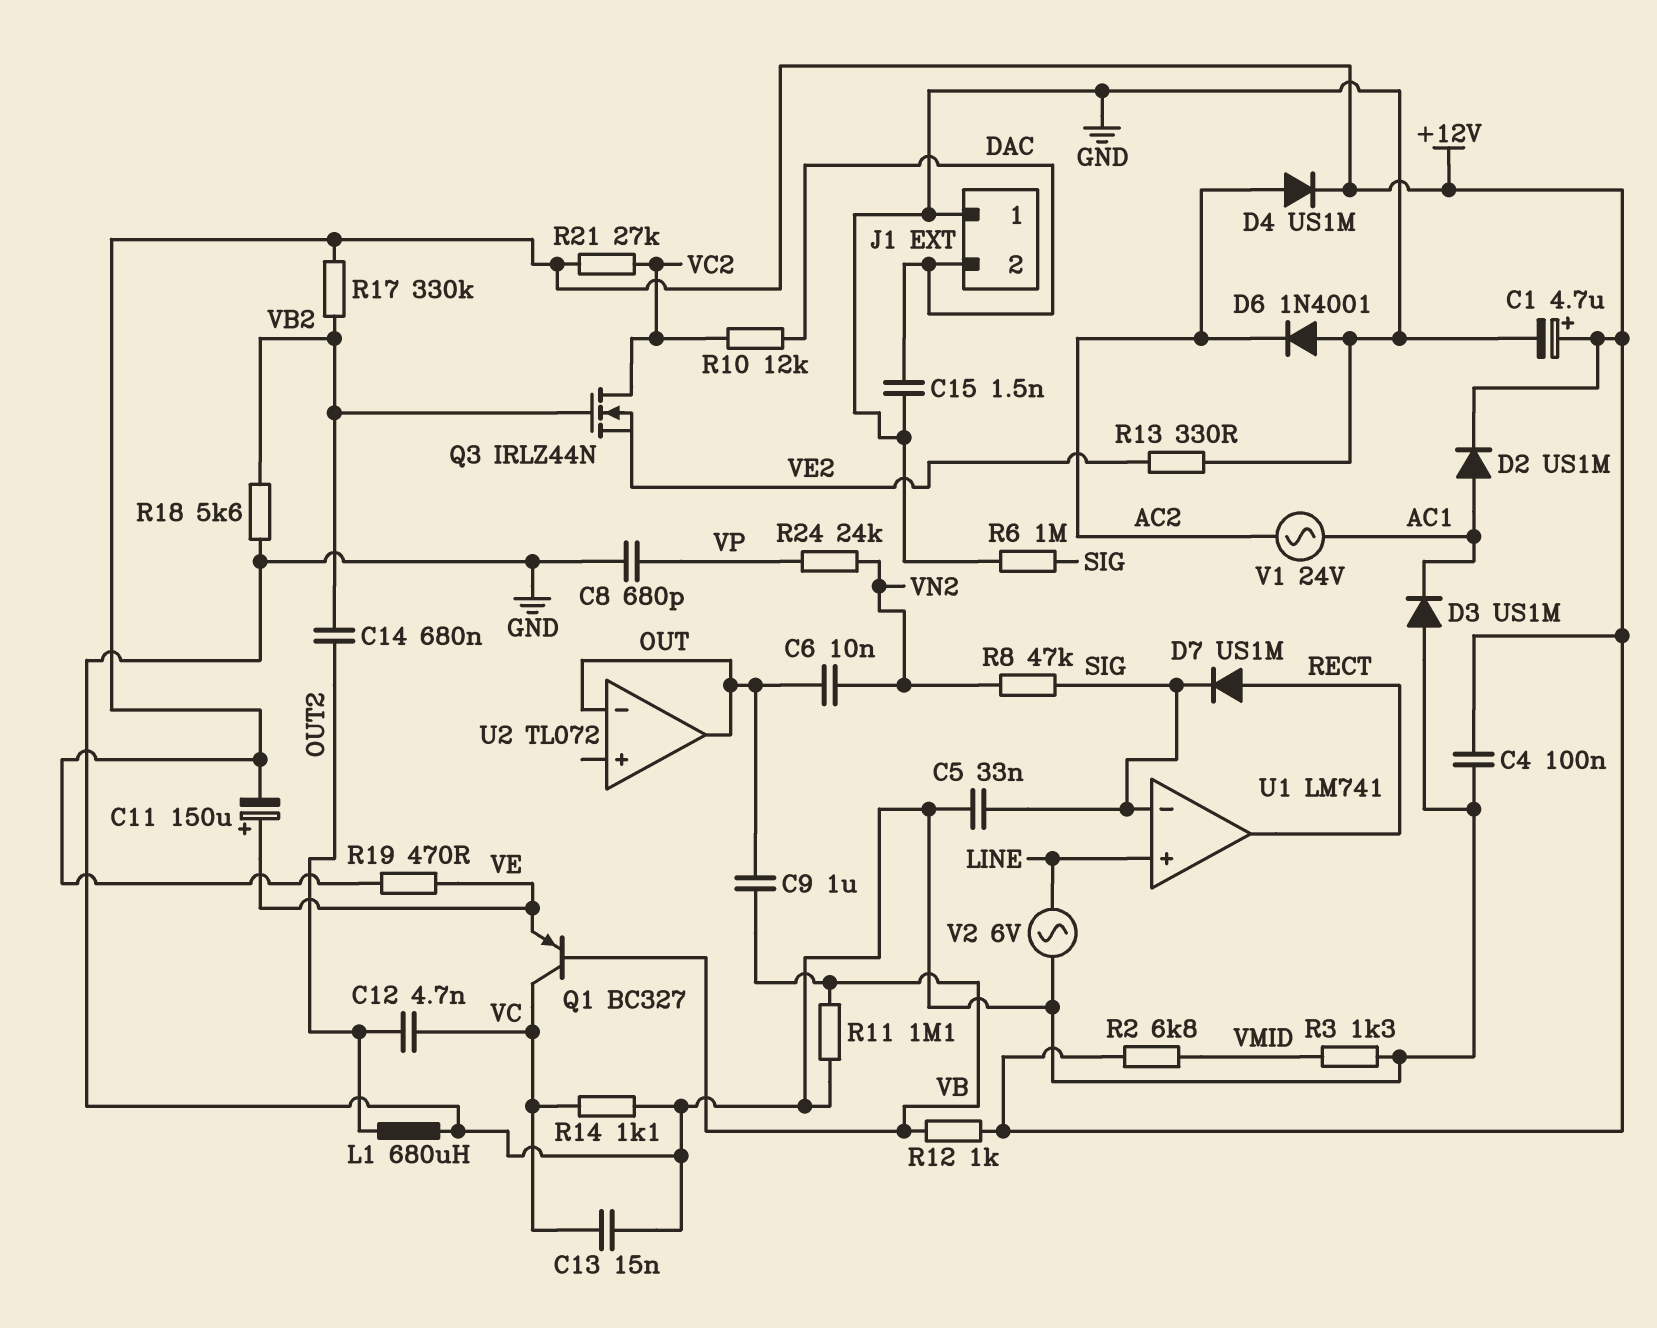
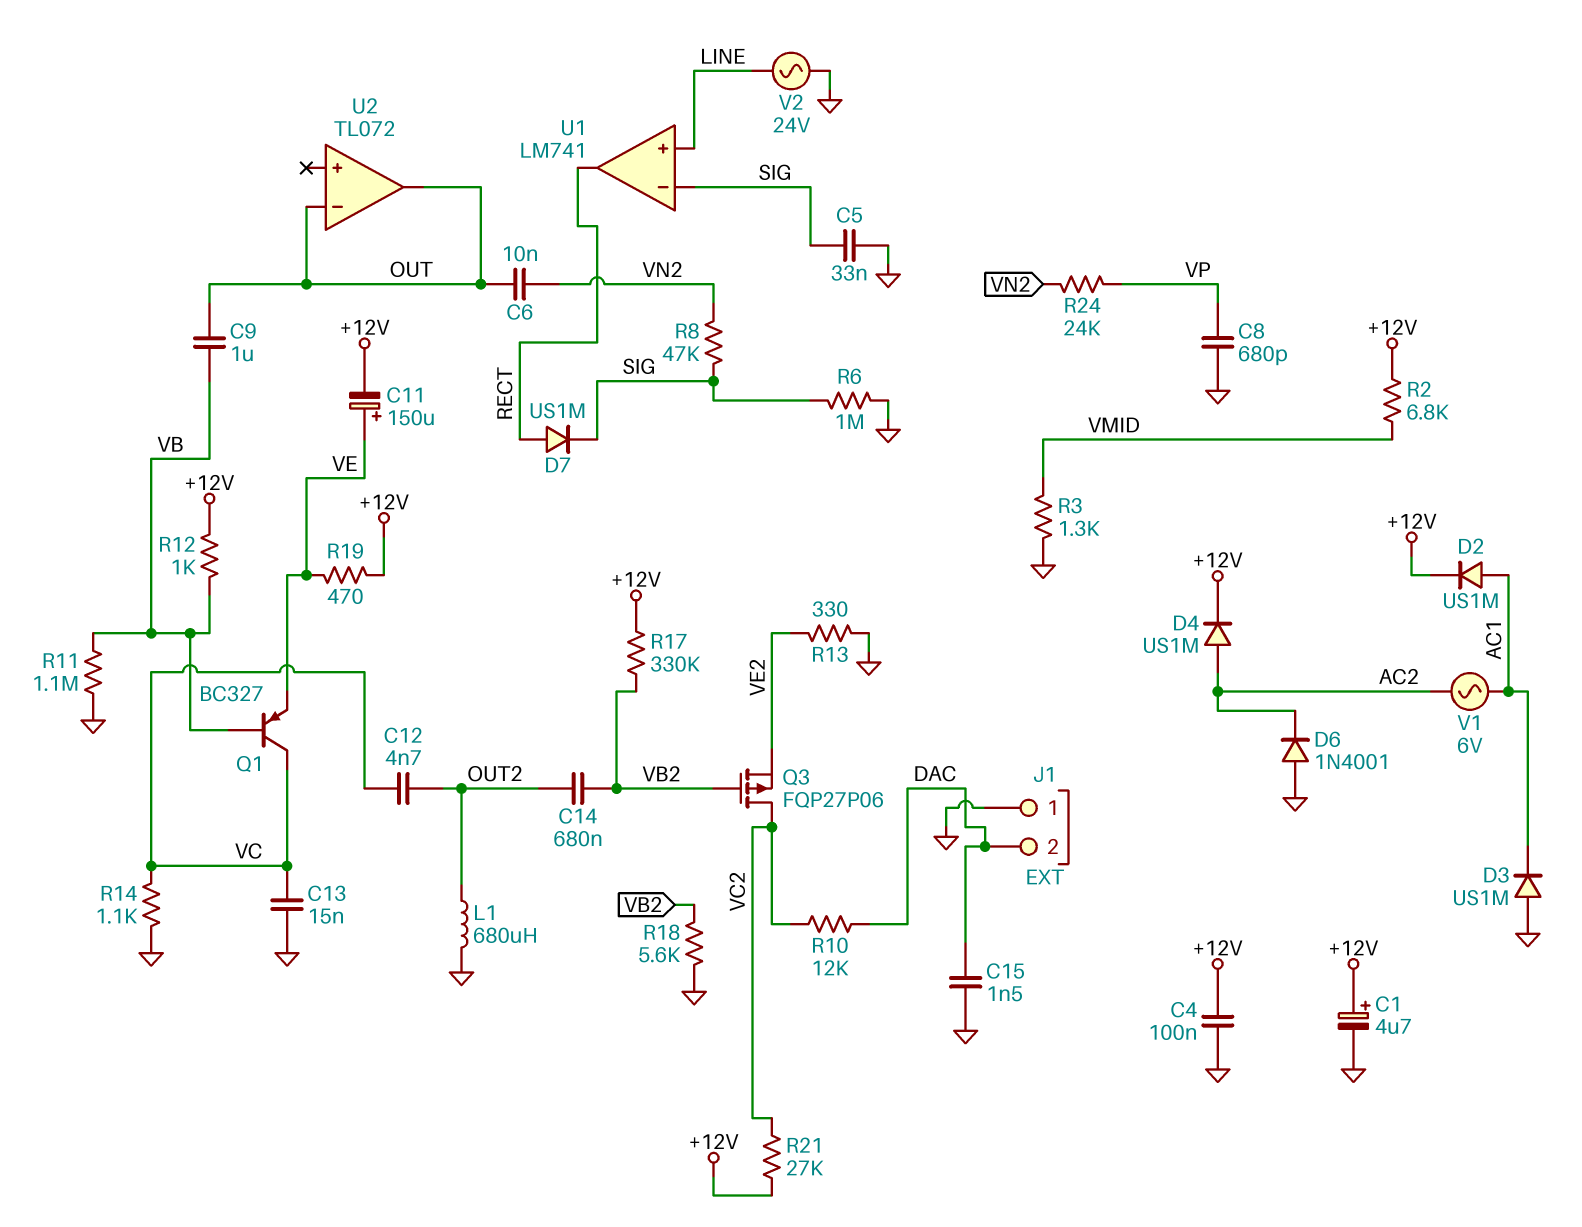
Q3: NMOS IRLZ44N (G VB2, D VC2, S VE2) -> PMOS FQP27P06 (G VB2, D VC2, S VE2)
V1: AC 24V (AC1, AC2) -> AC 6V (AC1, AC2)
V2: AC 6V (GND, LINE) -> AC 24V (GND, LINE)

